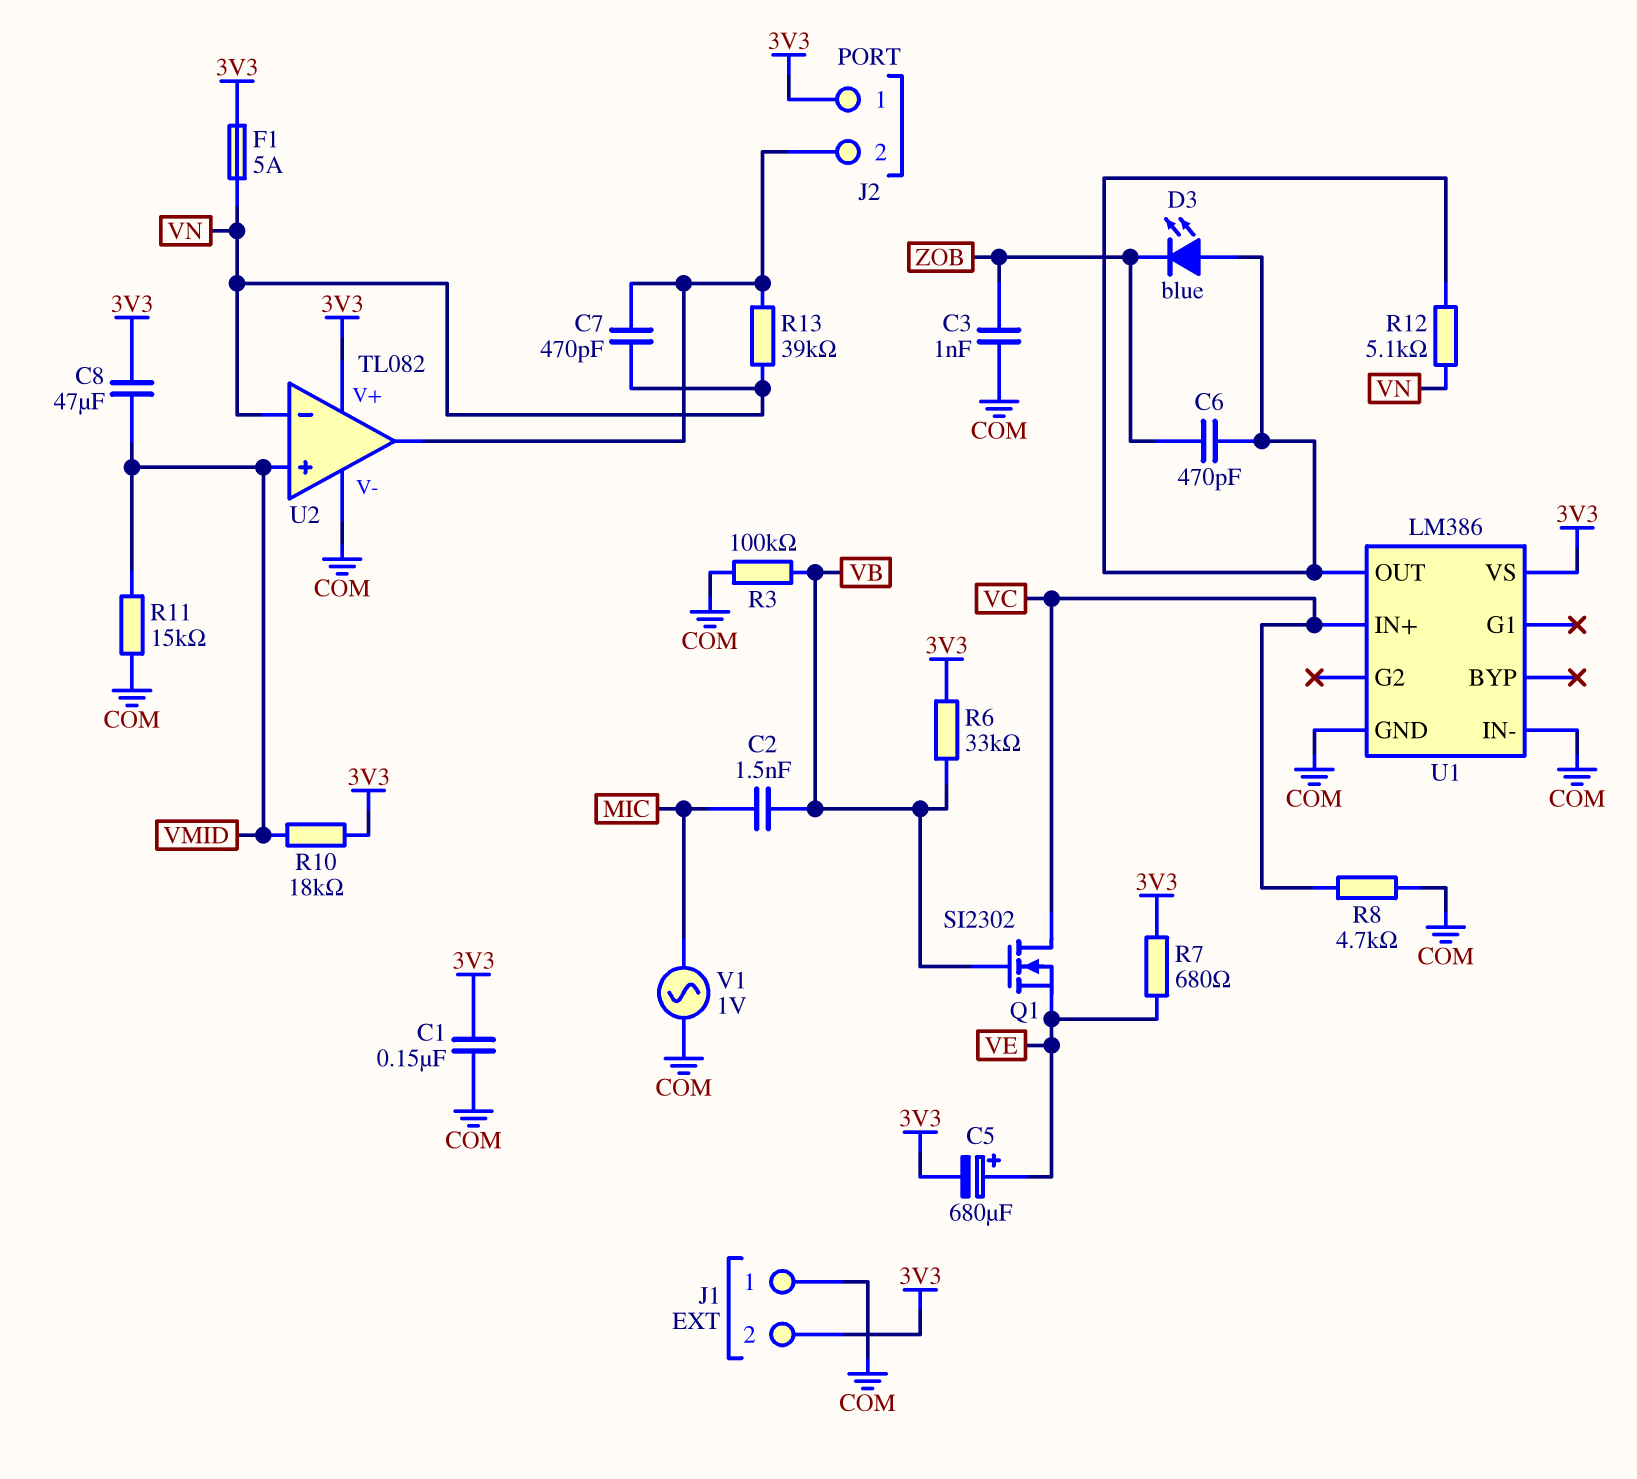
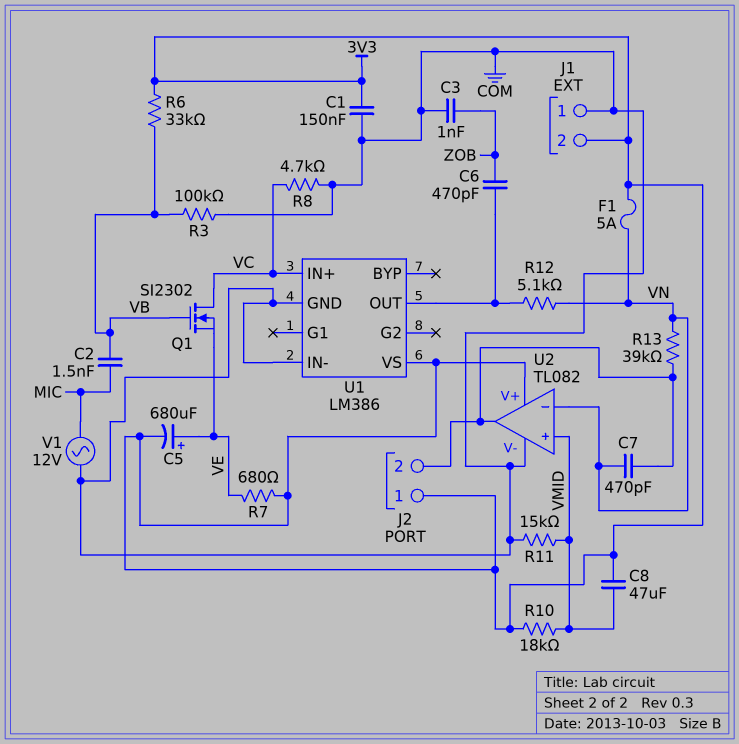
D3: LED blue (A U1/OUT, K ZOB) -> none
V1: AC 1V (COM, MIC) -> AC 12V (COM, MIC)

